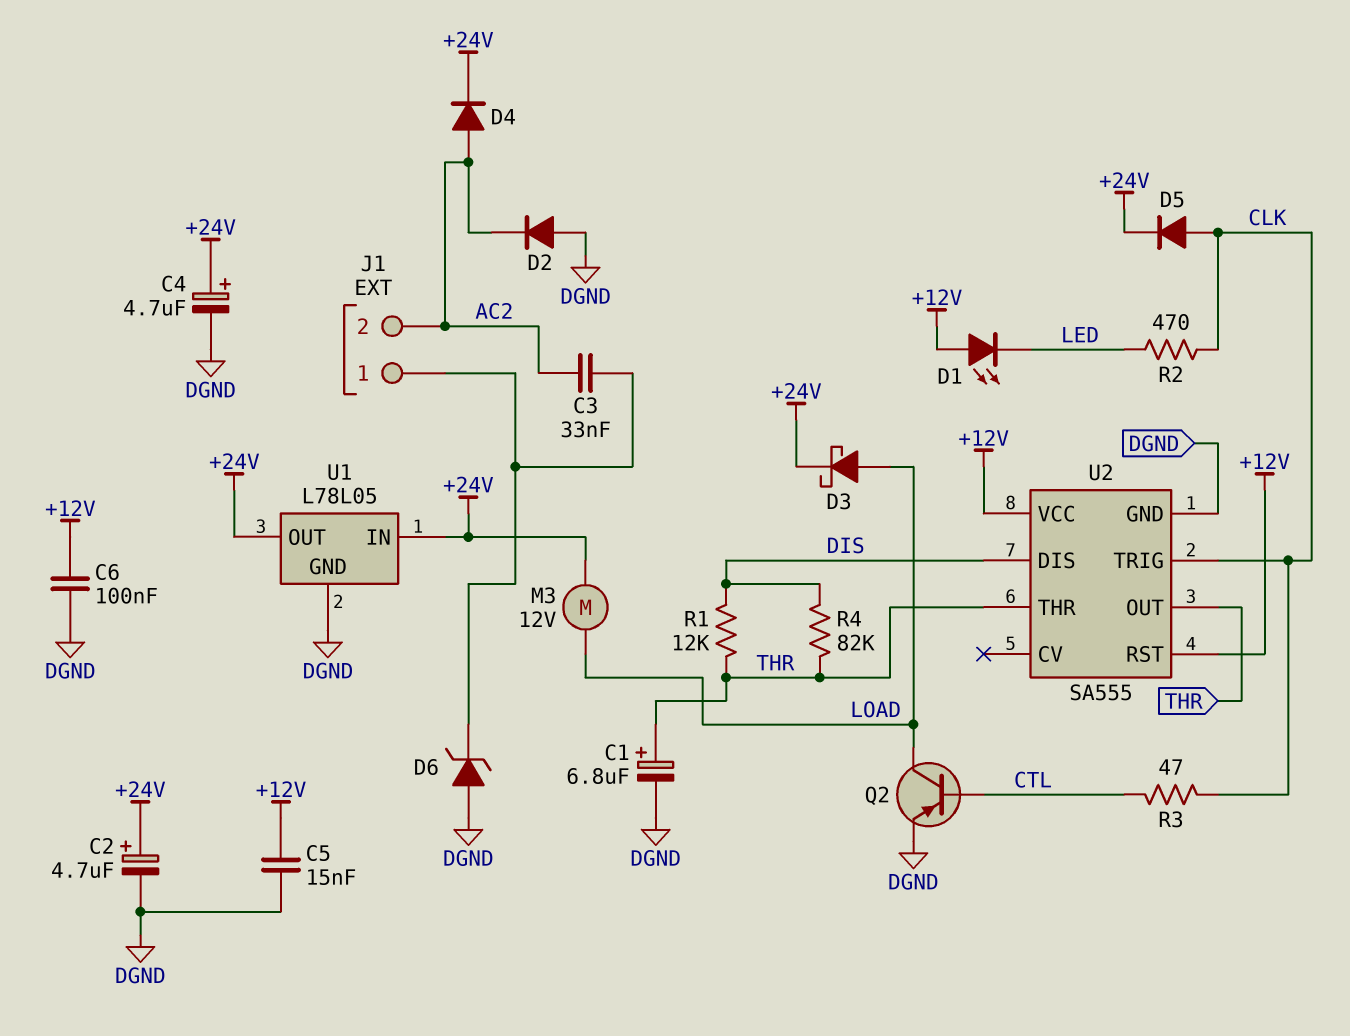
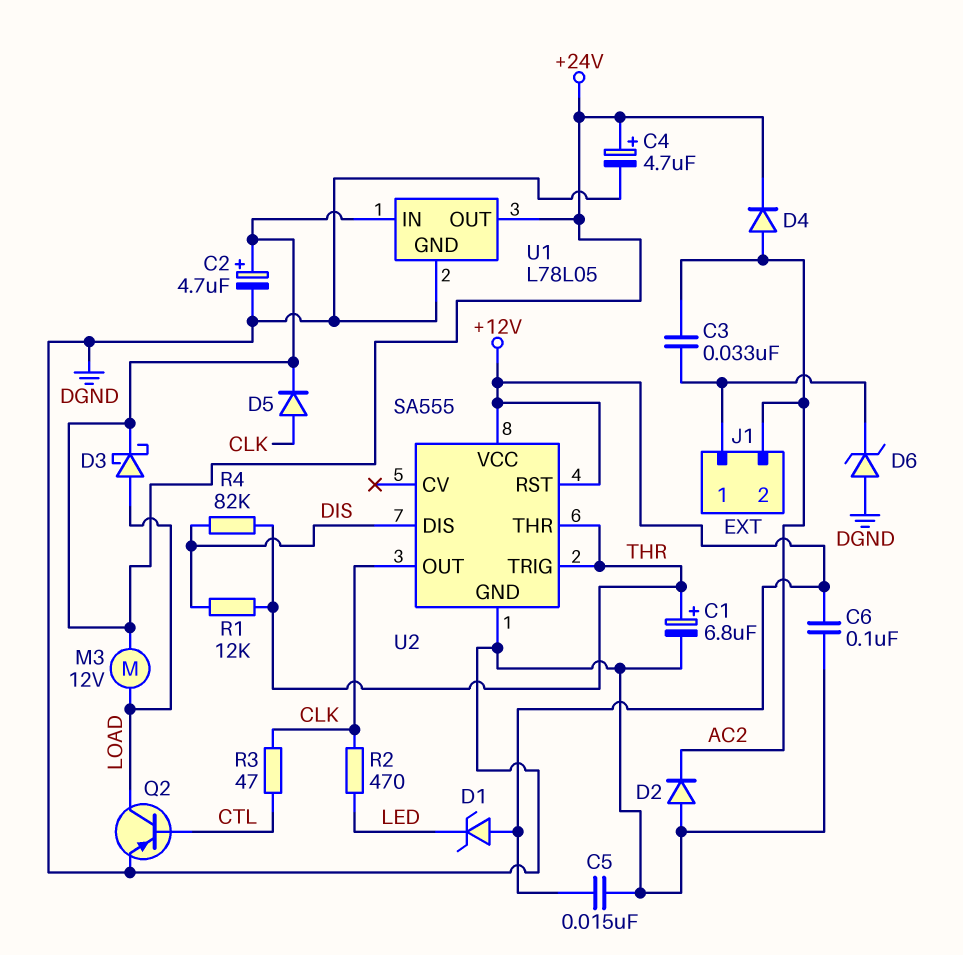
D1: LED (A +12V, K LED) -> zener (A +12V, K LED)
U2 pin OUT: THR -> CLK
U2 pin TRIG: CLK -> THR

